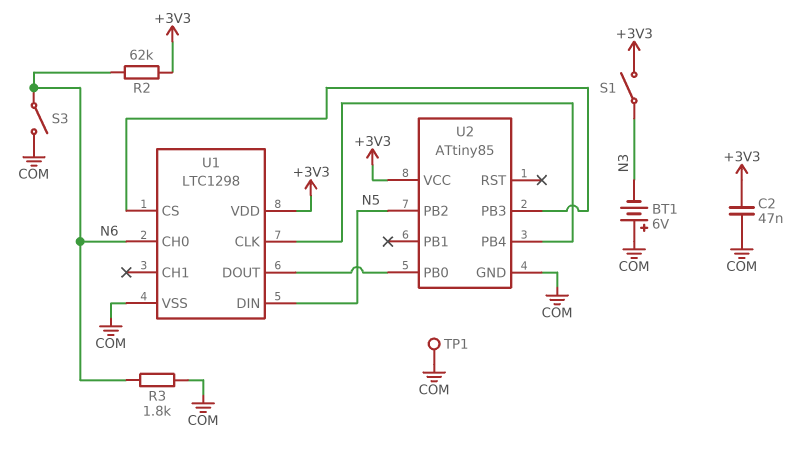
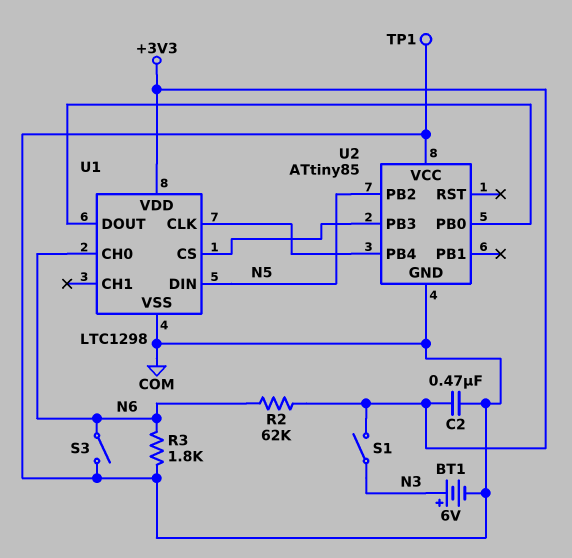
BT1: 6V (plus COM, minus N3) -> 6V (plus N3, minus COM)
C2: 47nF (+3V3, COM) -> 470nF (+3V3, COM)
U2 pin VCC: +3V3 -> COM

